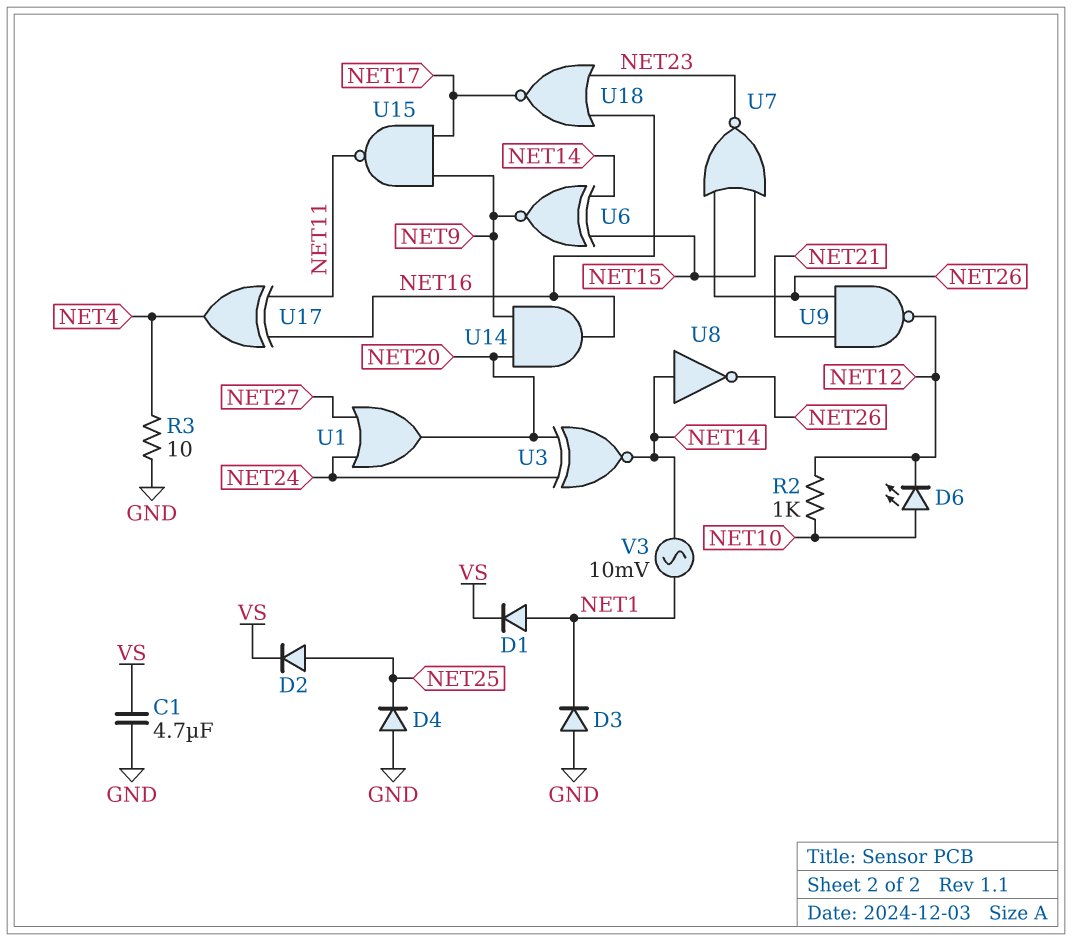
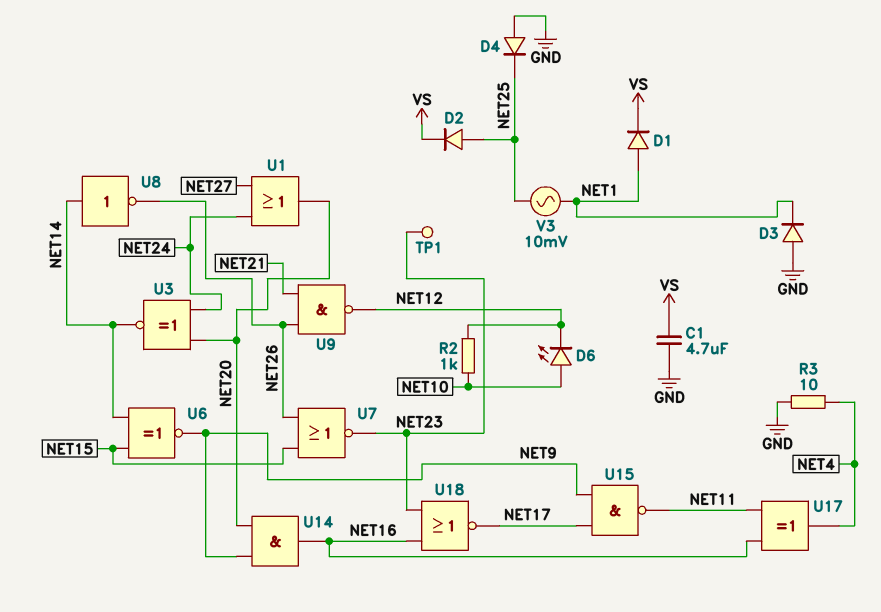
TP1: none -> test point (NET23)
V3: AC 10mV (NET1, NET14) -> AC 10mV (NET1, NET25)

